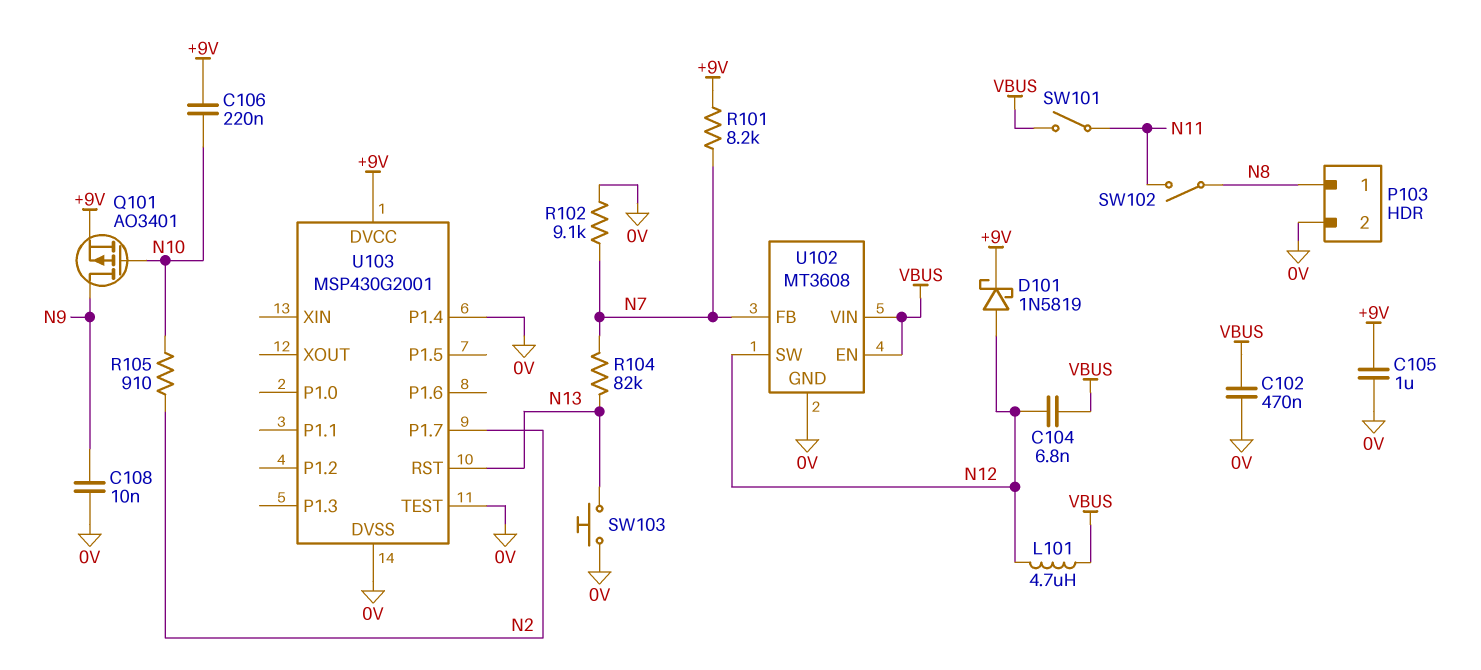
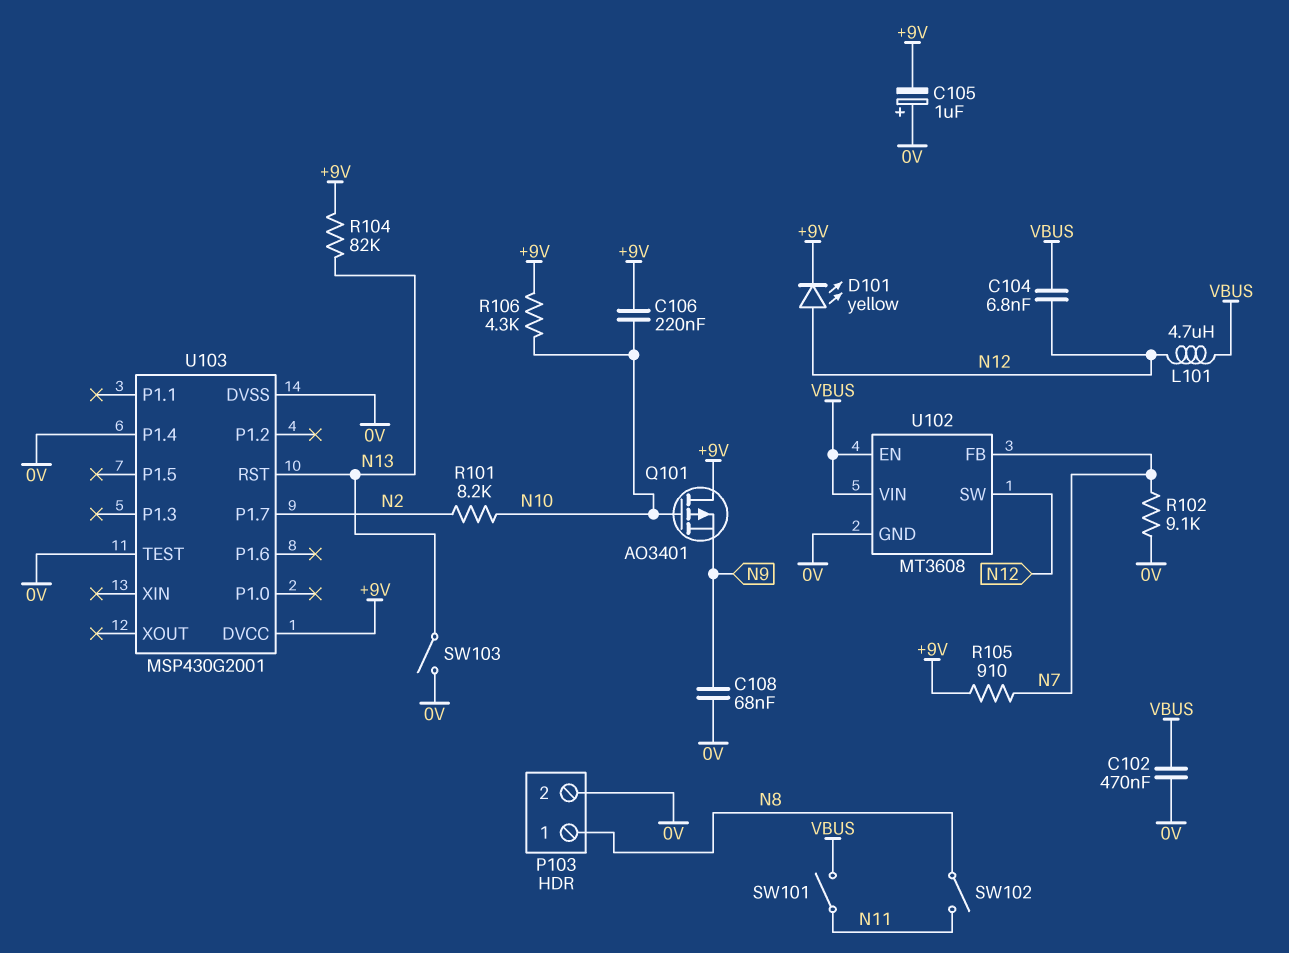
C105: 1uF (+9V, 0V) -> 1uF (plus 0V, minus +9V)
C108: 10nF (0V, N9) -> 68nF (0V, N9)
D101: schottky 1N5819 (A N12, K +9V) -> LED yellow (A N12, K +9V)
Q101: PMOS AO3401 (G N10, D N9, S +9V) -> PMOS AO3401 (G N10, D +9V, S N9)
R101: 8.2k (+9V, N7) -> 8.2k (N2, N10)
R104: 82k (N7, N13) -> 82k (+9V, N13)
R105: 910 (N2, N10) -> 910 (+9V, N7)
R106: none -> 4.3k (+9V, N10)
SW103: button (0V, N13) -> switch (0V, N13)

